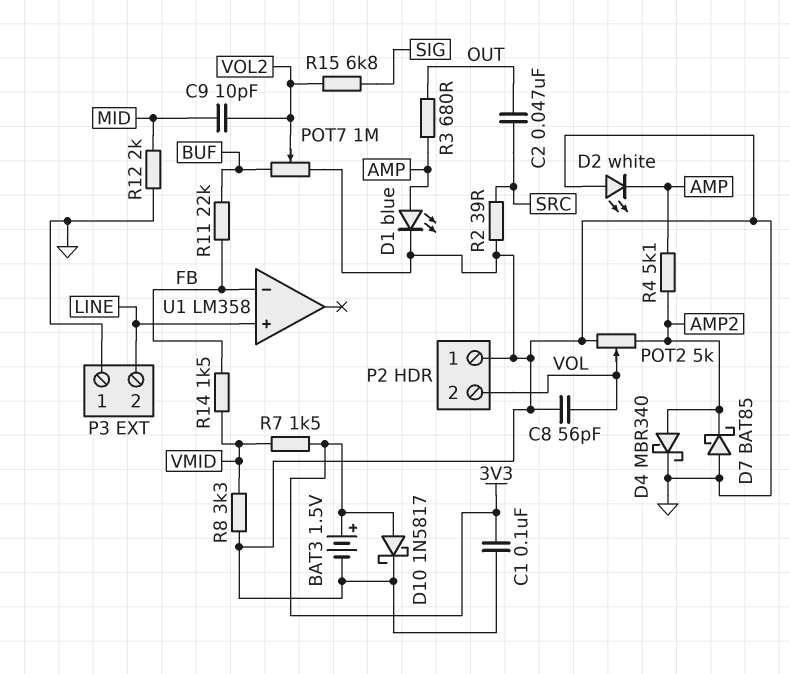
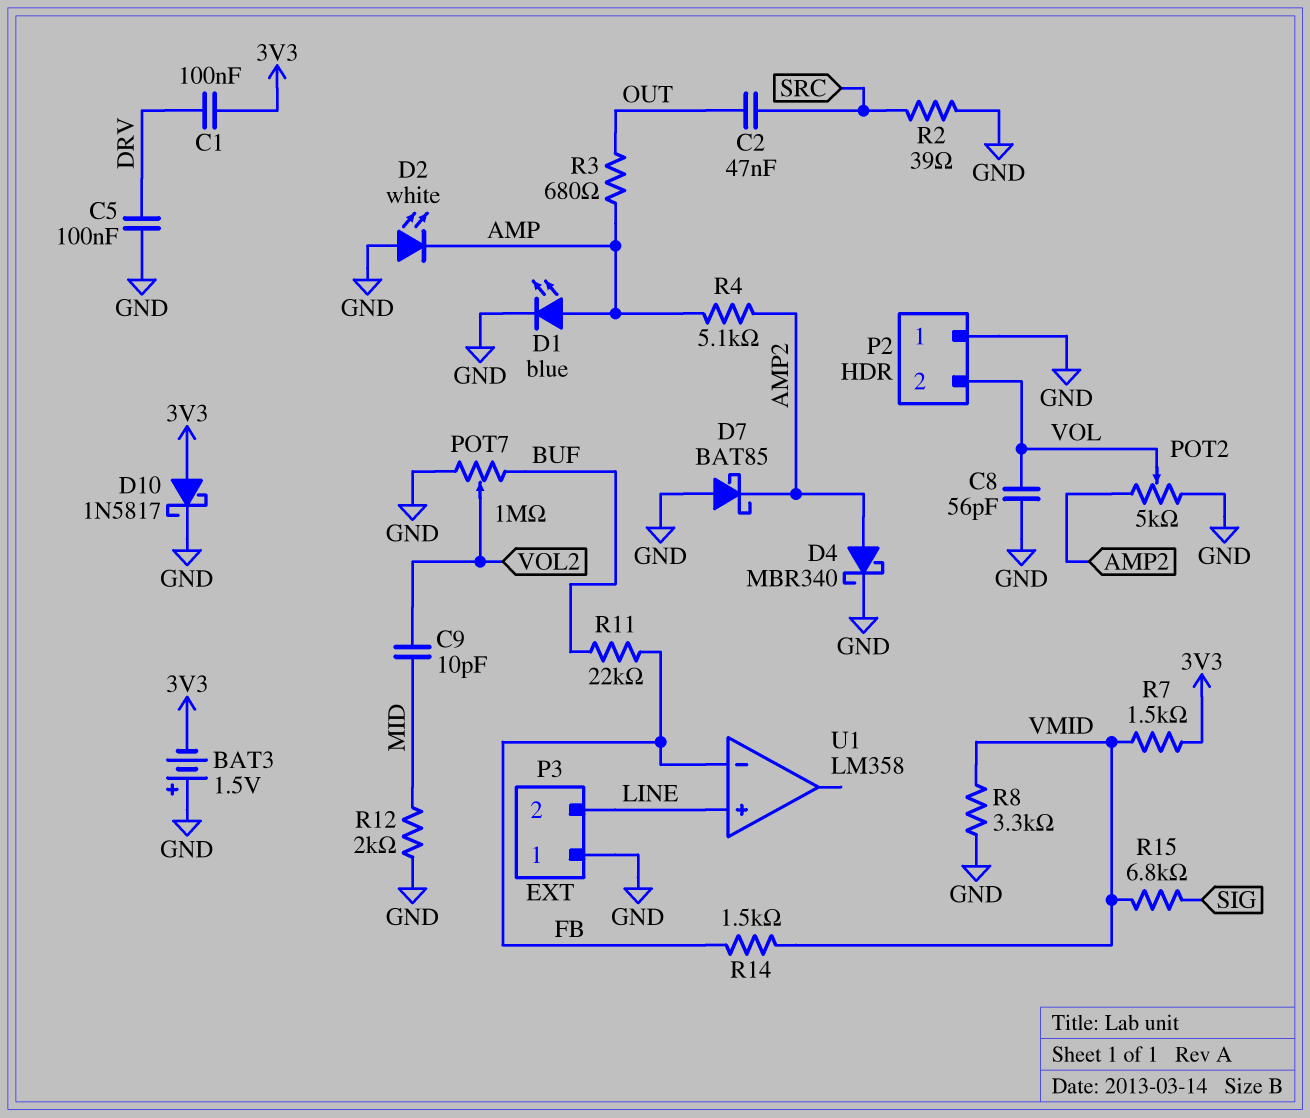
BAT3: 1.5V (plus 3V3, minus GND) -> 1.5V (plus GND, minus 3V3)
C1: 100nF (3V3, GND) -> 100nF (3V3, DRV)
C5: none -> 100nF (DRV, GND)
R15: 6.8k (SIG, VOL2) -> 6.8k (SIG, VMID)

